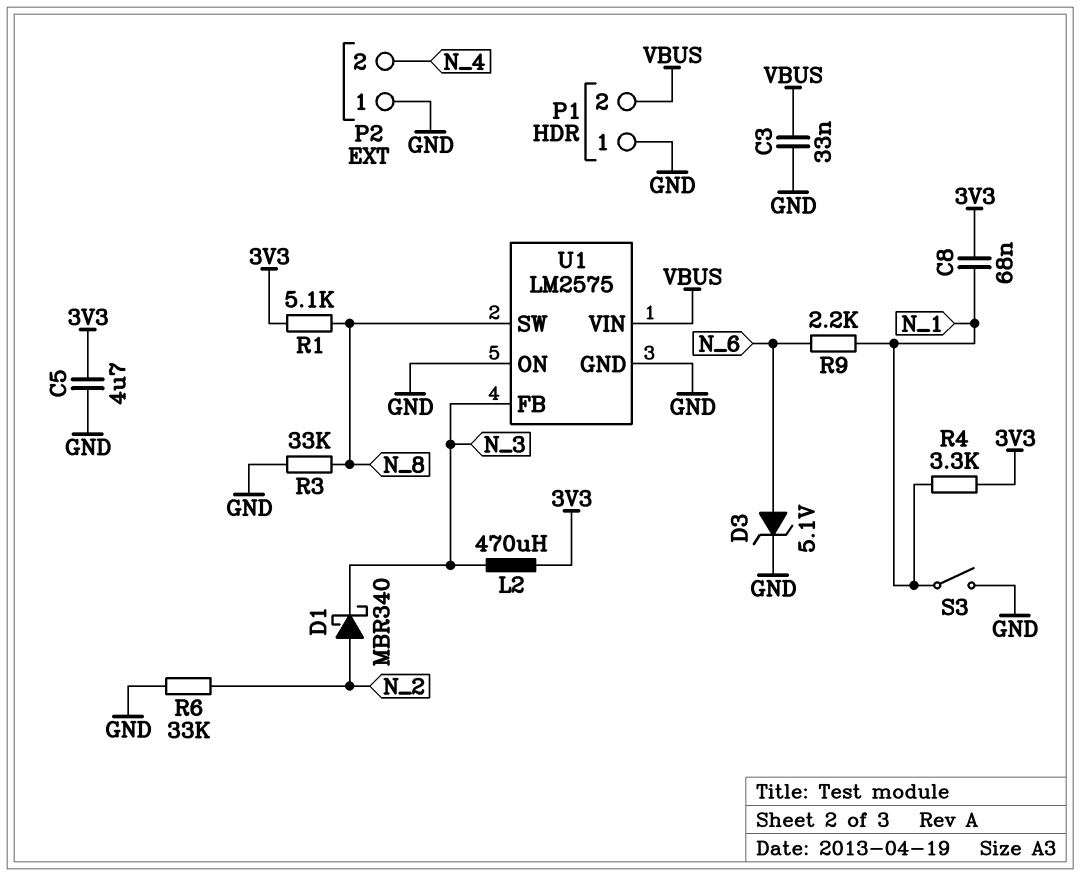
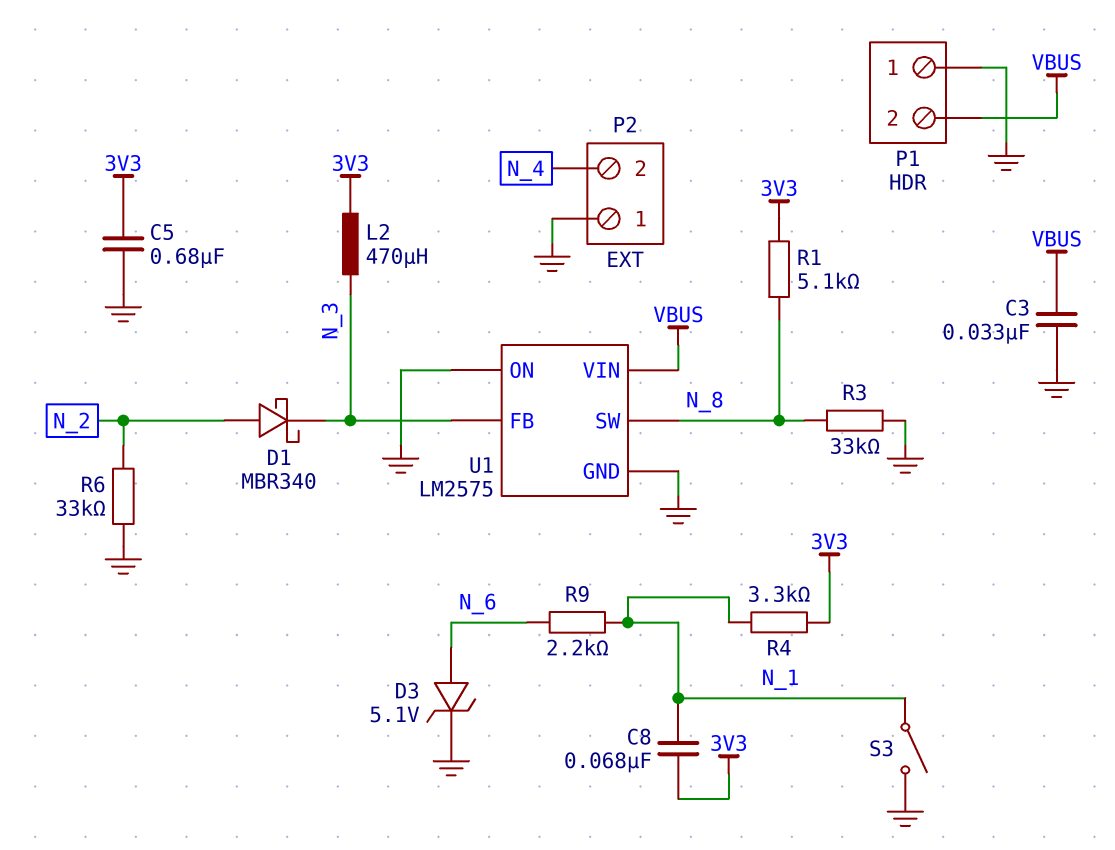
C5: 4.7uF (3V3, GND) -> 680nF (3V3, GND)

